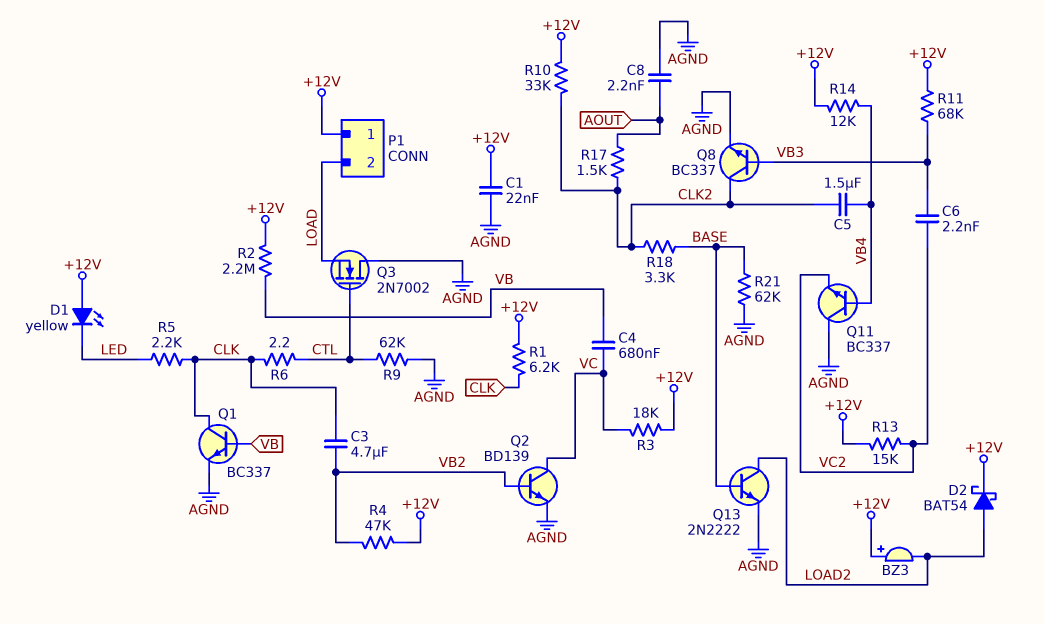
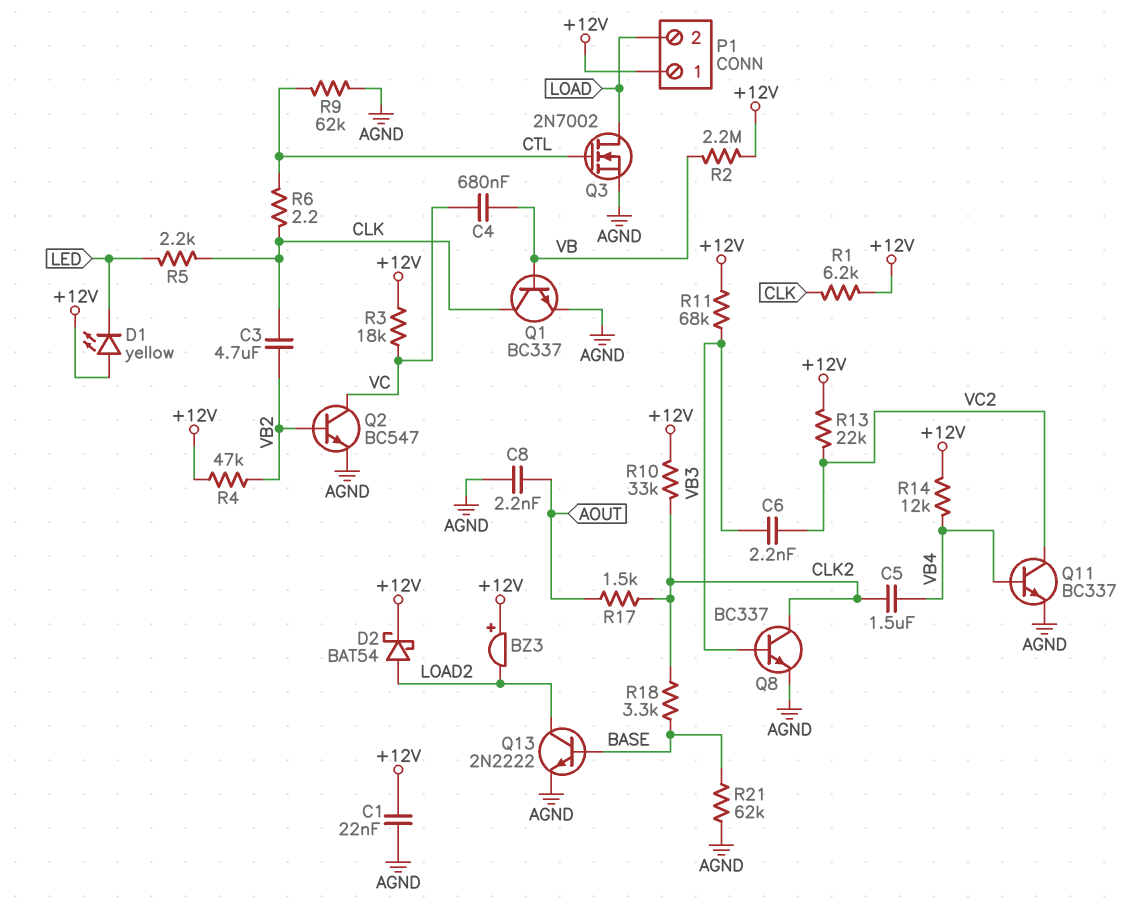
Q2: NPN BD139 (B VB2, C VC, E AGND) -> NPN BC547 (B VB2, C VC, E AGND)
Q3: NMOS 2N7002 (G CTL, D AGND, S LOAD) -> NMOS 2N7002 (G CTL, D LOAD, S AGND)
Q11: NPN BC337 (B VB4, C AGND, E VC2) -> NPN BC337 (B VB4, C VC2, E AGND)
R13: 15k (+12V, VC2) -> 22k (+12V, VC2)

